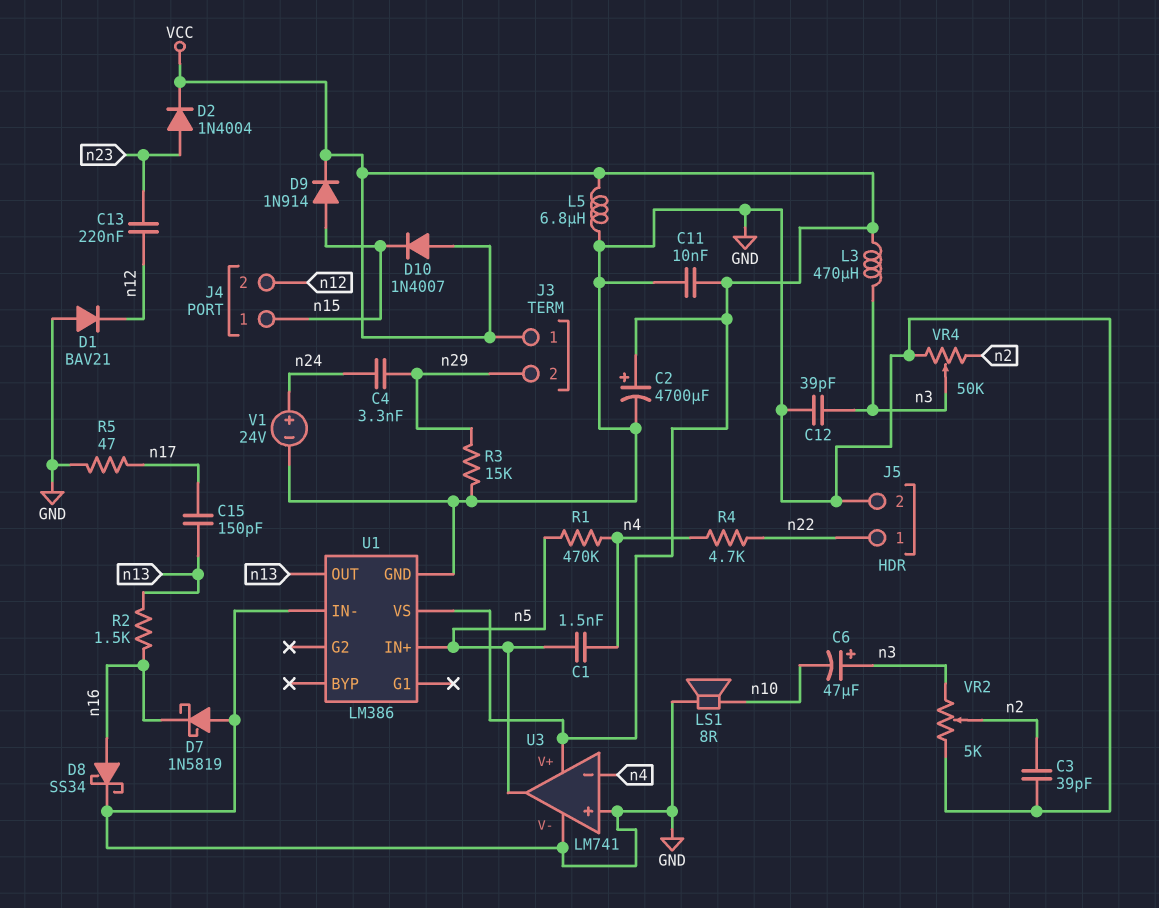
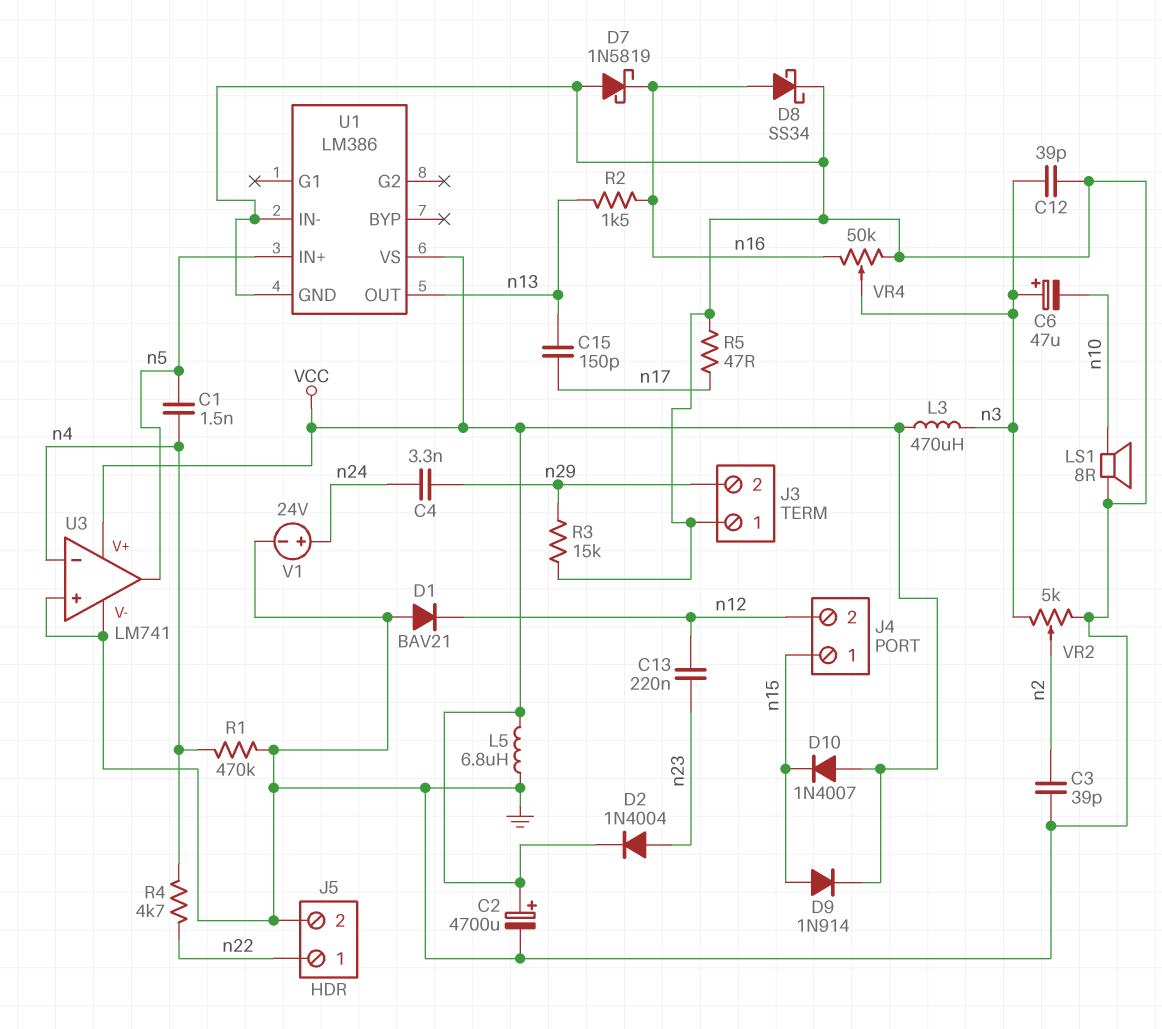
C11: 10nF (GND, VCC) -> none
J3 pin 1: VCC -> GND
R1: 470k (n4, n5) -> 470k (GND, n4)
VR4: 50k (GND, n2, wiper n3) -> 50k (GND, n16, wiper n3)

